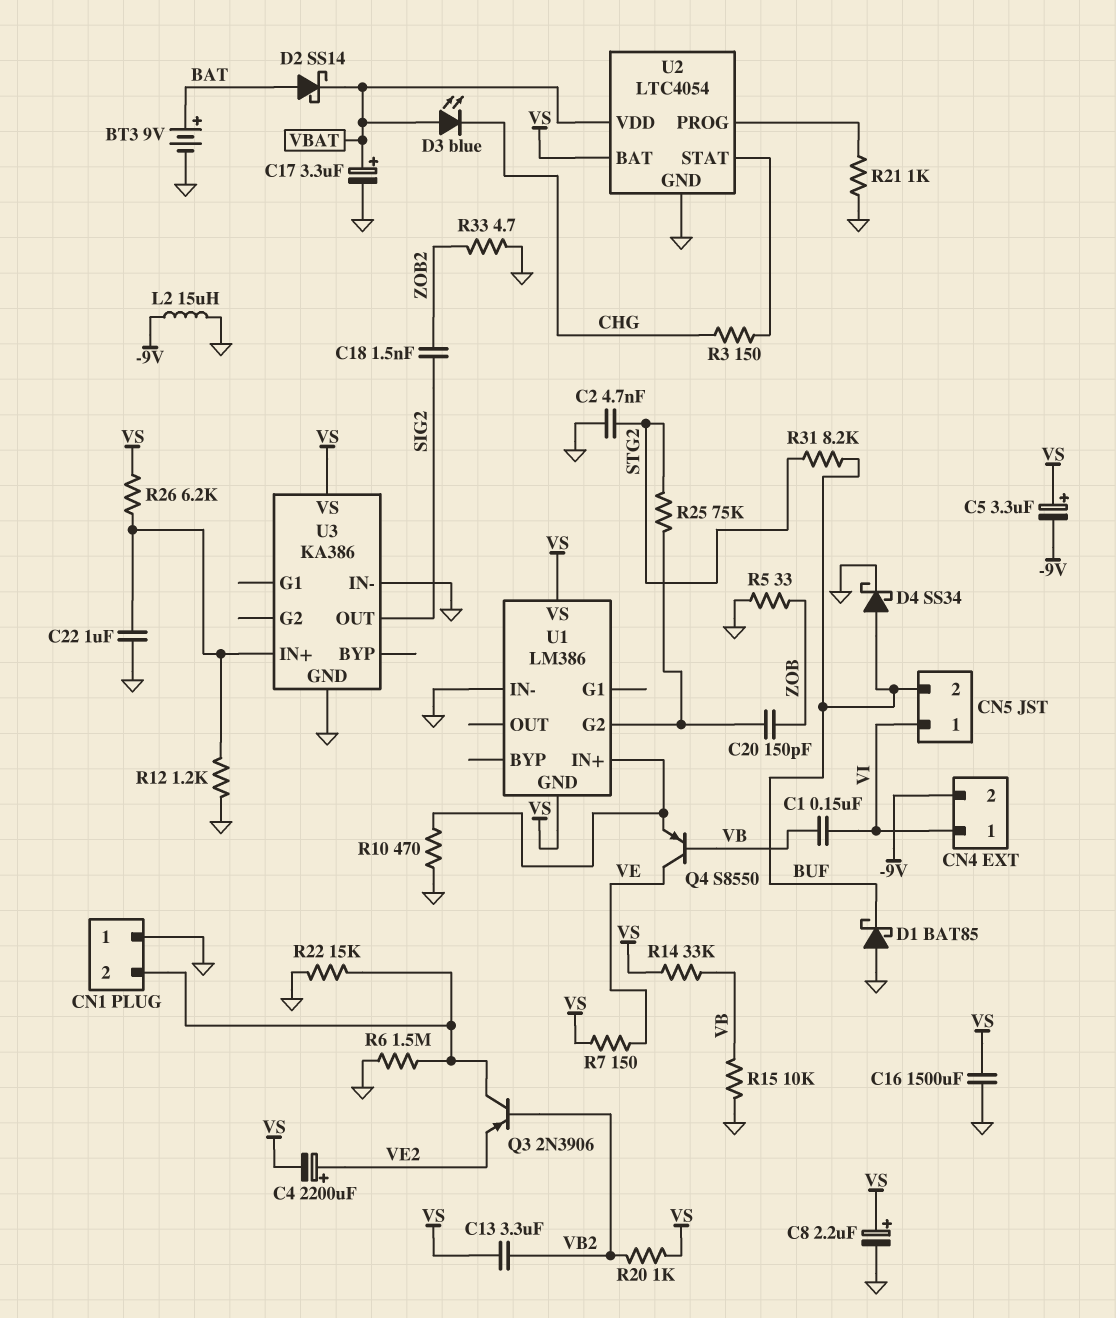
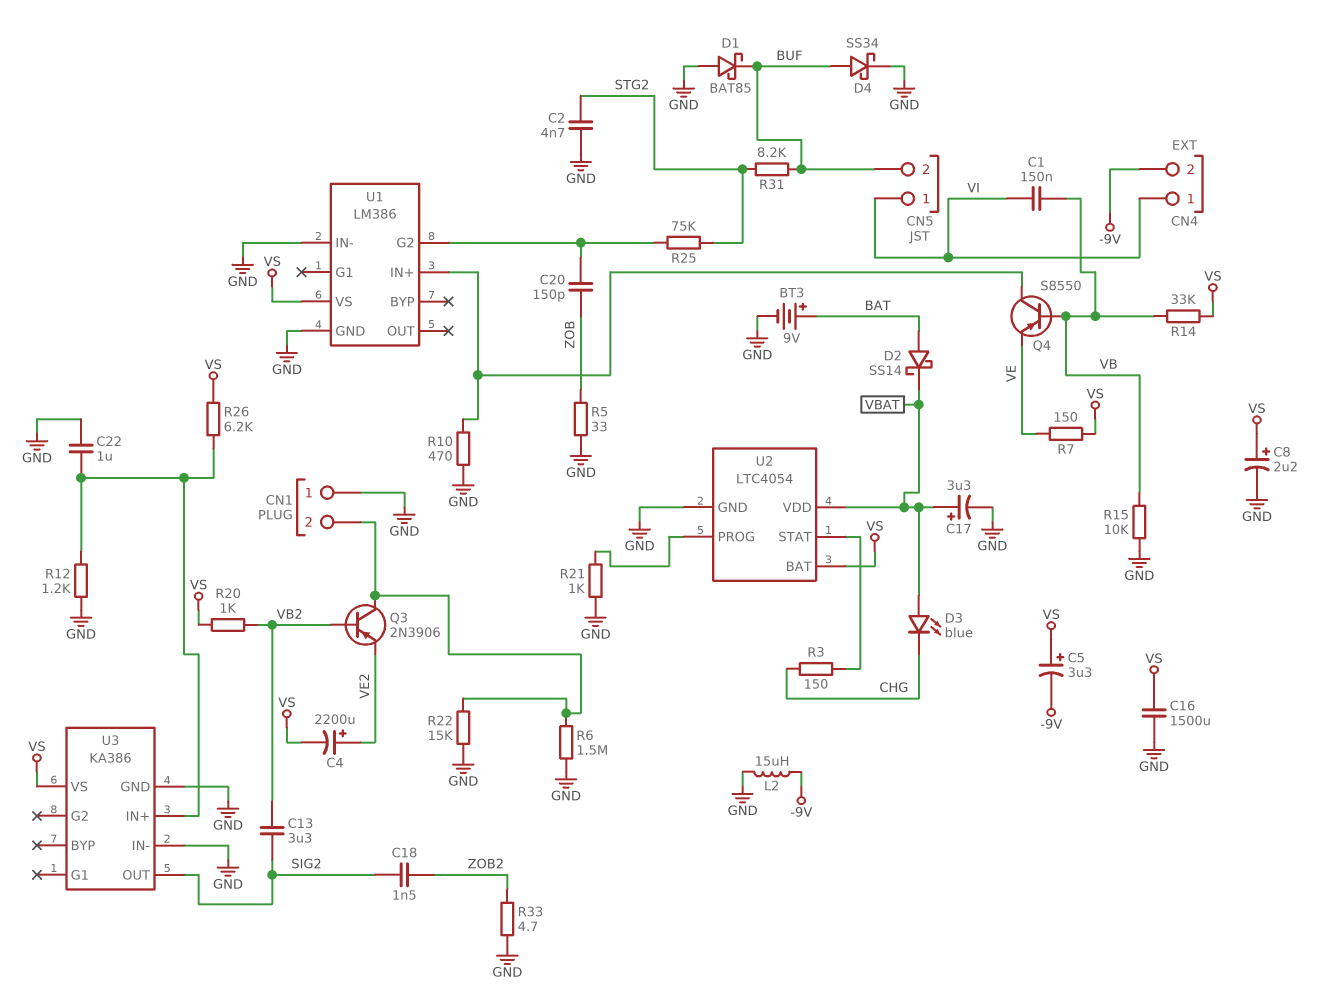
C13: 3.3uF (VB2, VS) -> 3.3uF (SIG2, VB2)
Q4: PNP S8550 (B VB, C VE, E U1/IN+) -> PNP S8550 (B VB, C U1/IN+, E VE)
U1 pin GND: VS -> GND

